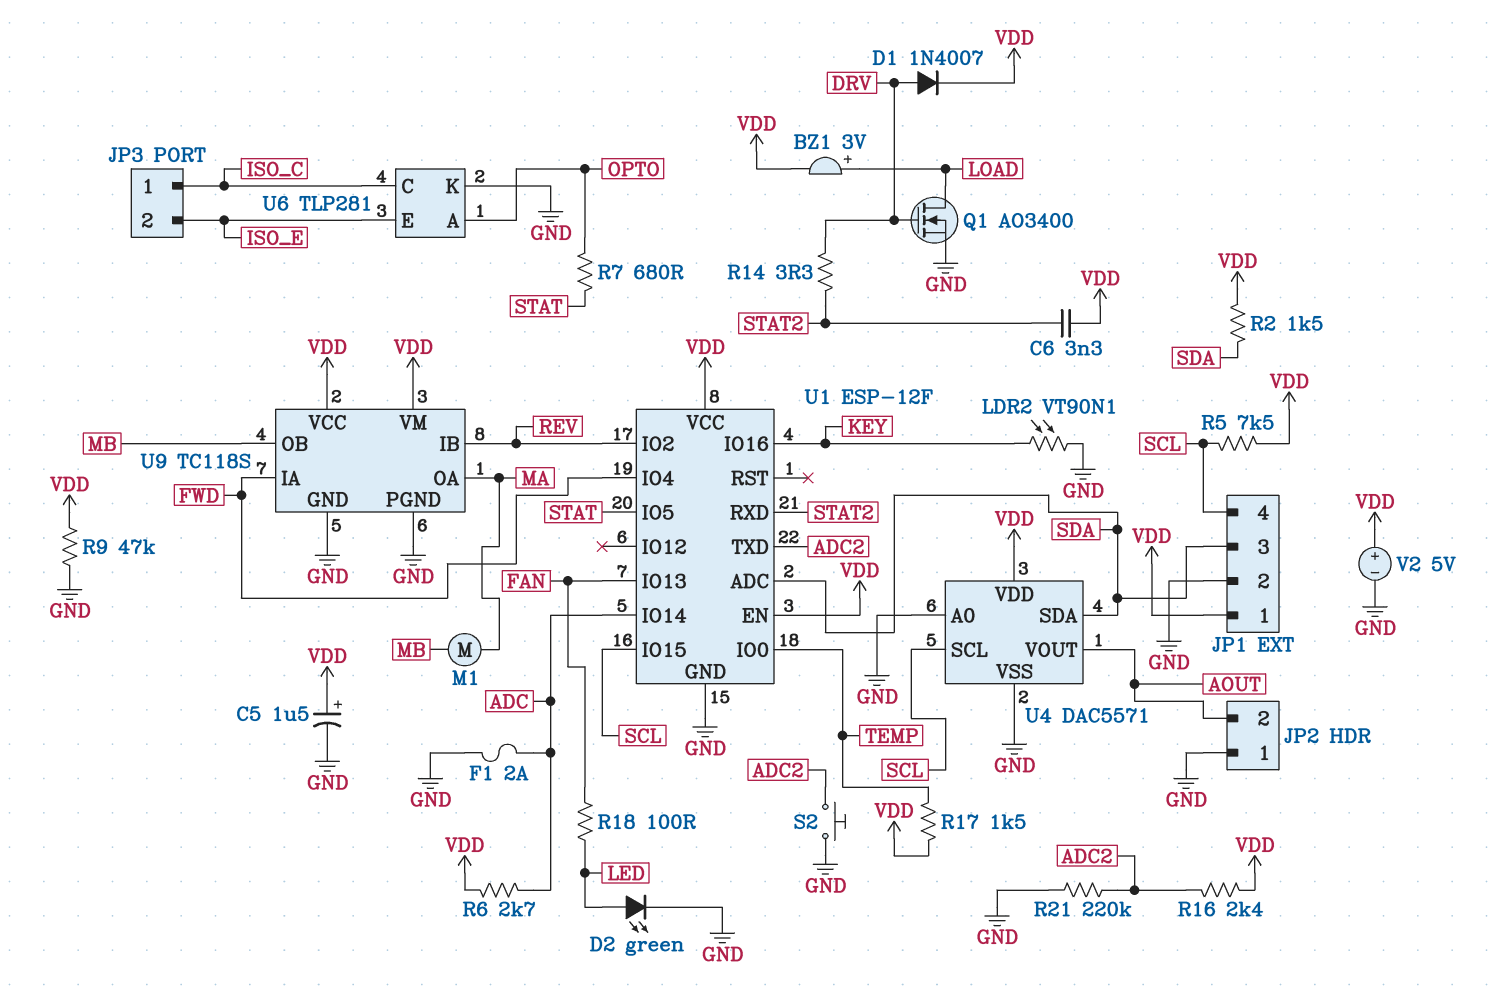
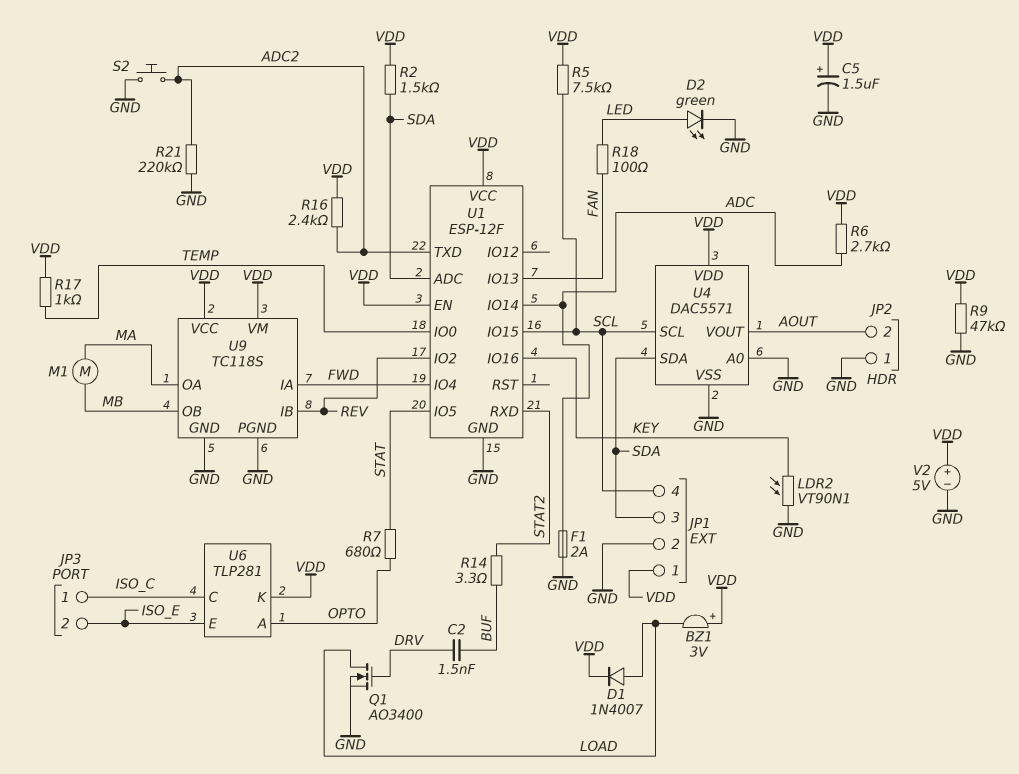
BZ1: buzzer 3V (plus LOAD, minus VDD) -> buzzer 3V (plus VDD, minus LOAD)
C2: none -> 1.5nF (BUF, DRV)
C6: 3.3nF (STAT2, VDD) -> none
D1: diode 1N4007 (A DRV, K VDD) -> diode 1N4007 (A LOAD, K VDD)
R14: 3.3 (DRV, STAT2) -> 3.3 (BUF, STAT2)
R17: 1.5k (TEMP, VDD) -> 1k (TEMP, VDD)
U6 pin K: GND -> VDD

